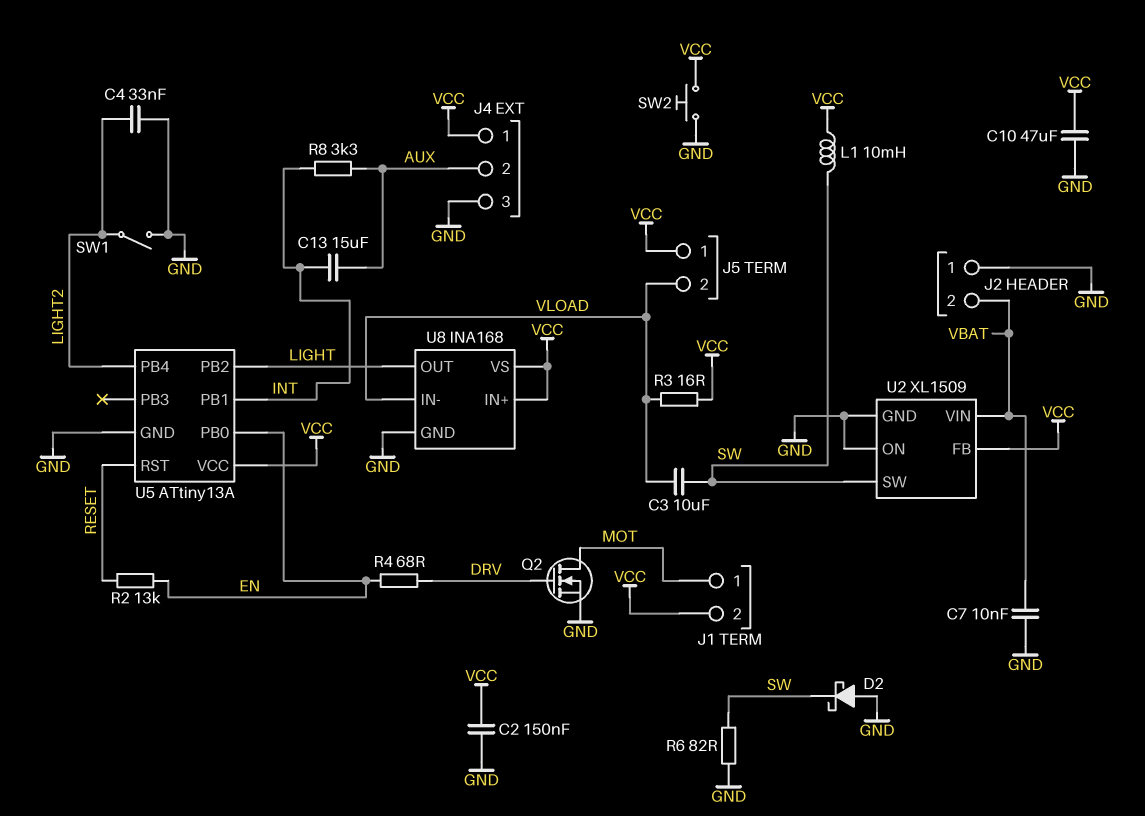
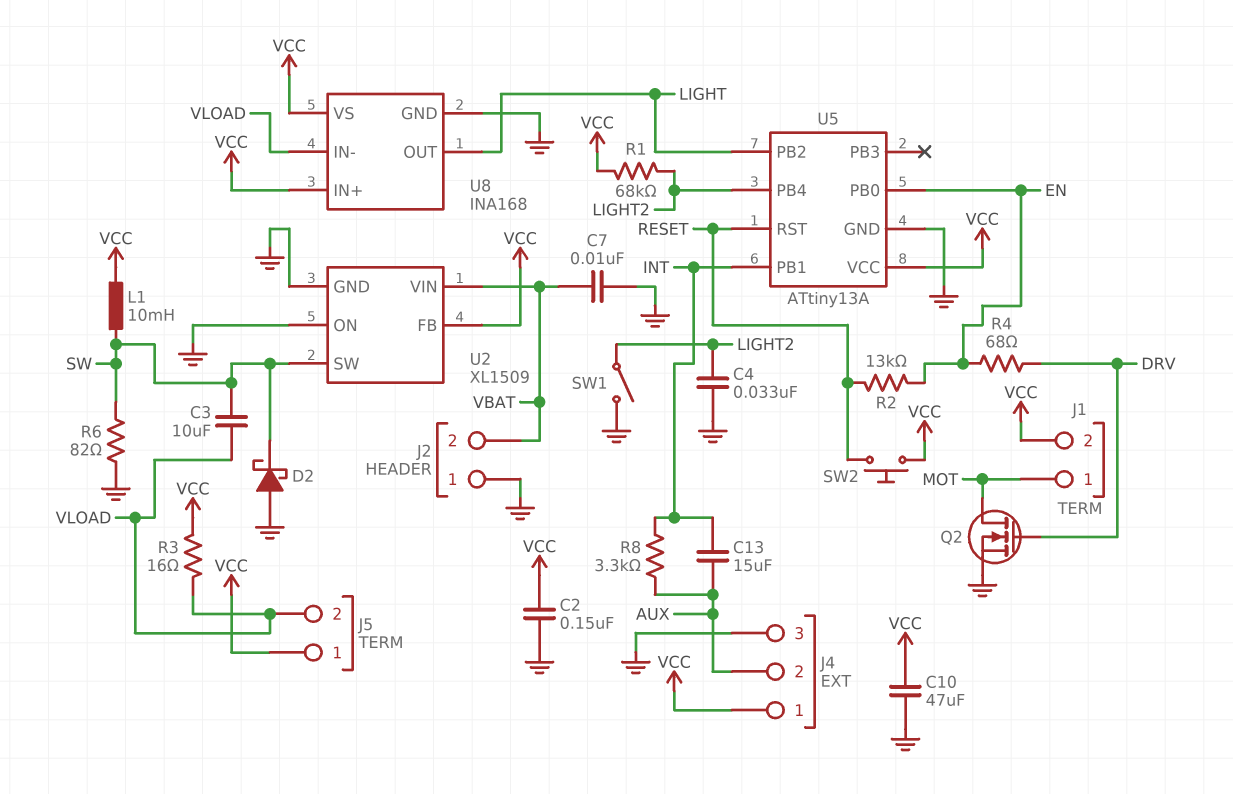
R1: none -> 68k (LIGHT2, VCC)
SW2: button (GND, VCC) -> button (RESET, VCC)

